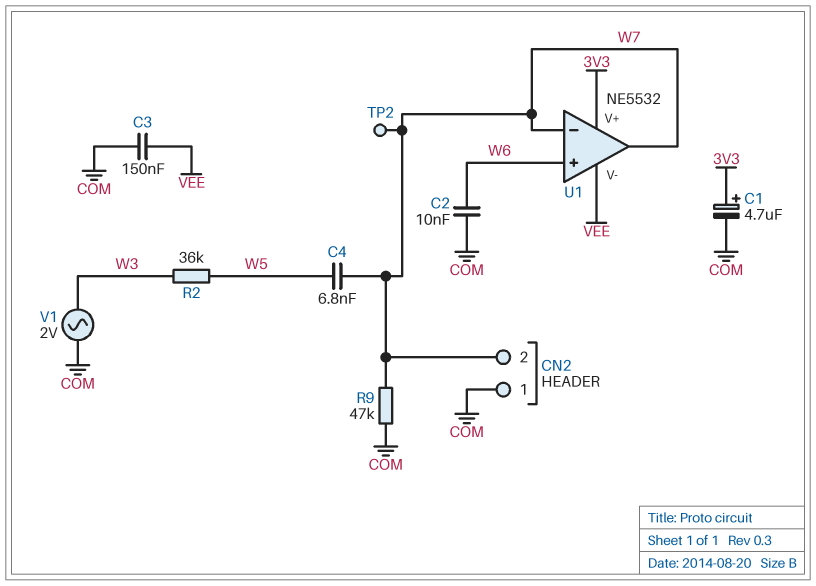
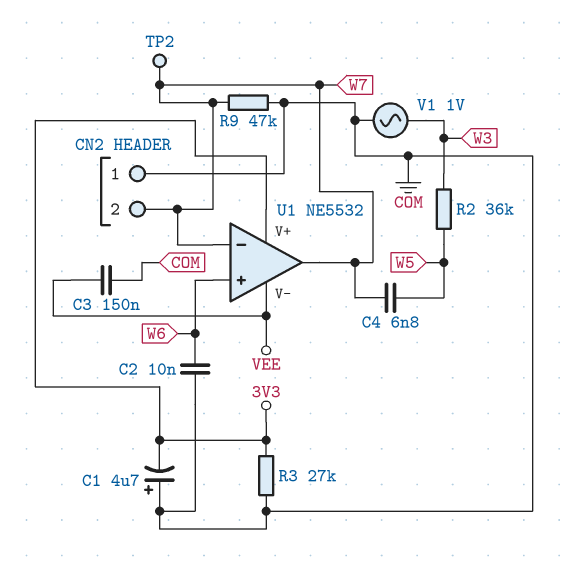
C1: 4.7uF (plus 3V3, minus COM) -> 4.7uF (plus COM, minus 3V3)
R3: none -> 27k (3V3, COM)
V1: AC 2V (COM, W3) -> AC 1V (COM, W3)

